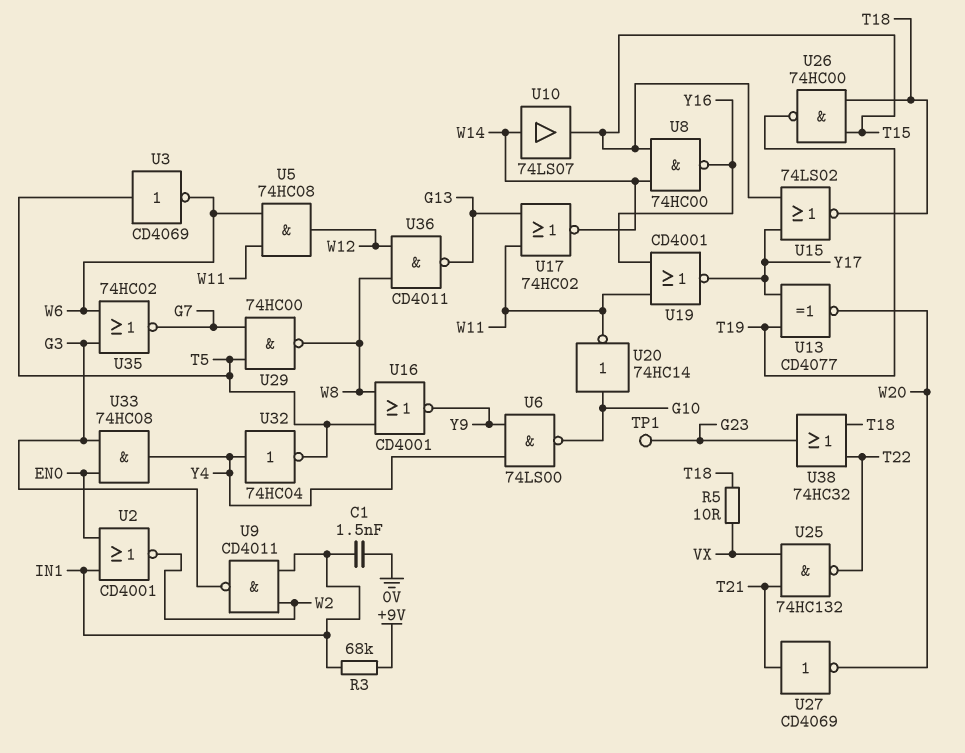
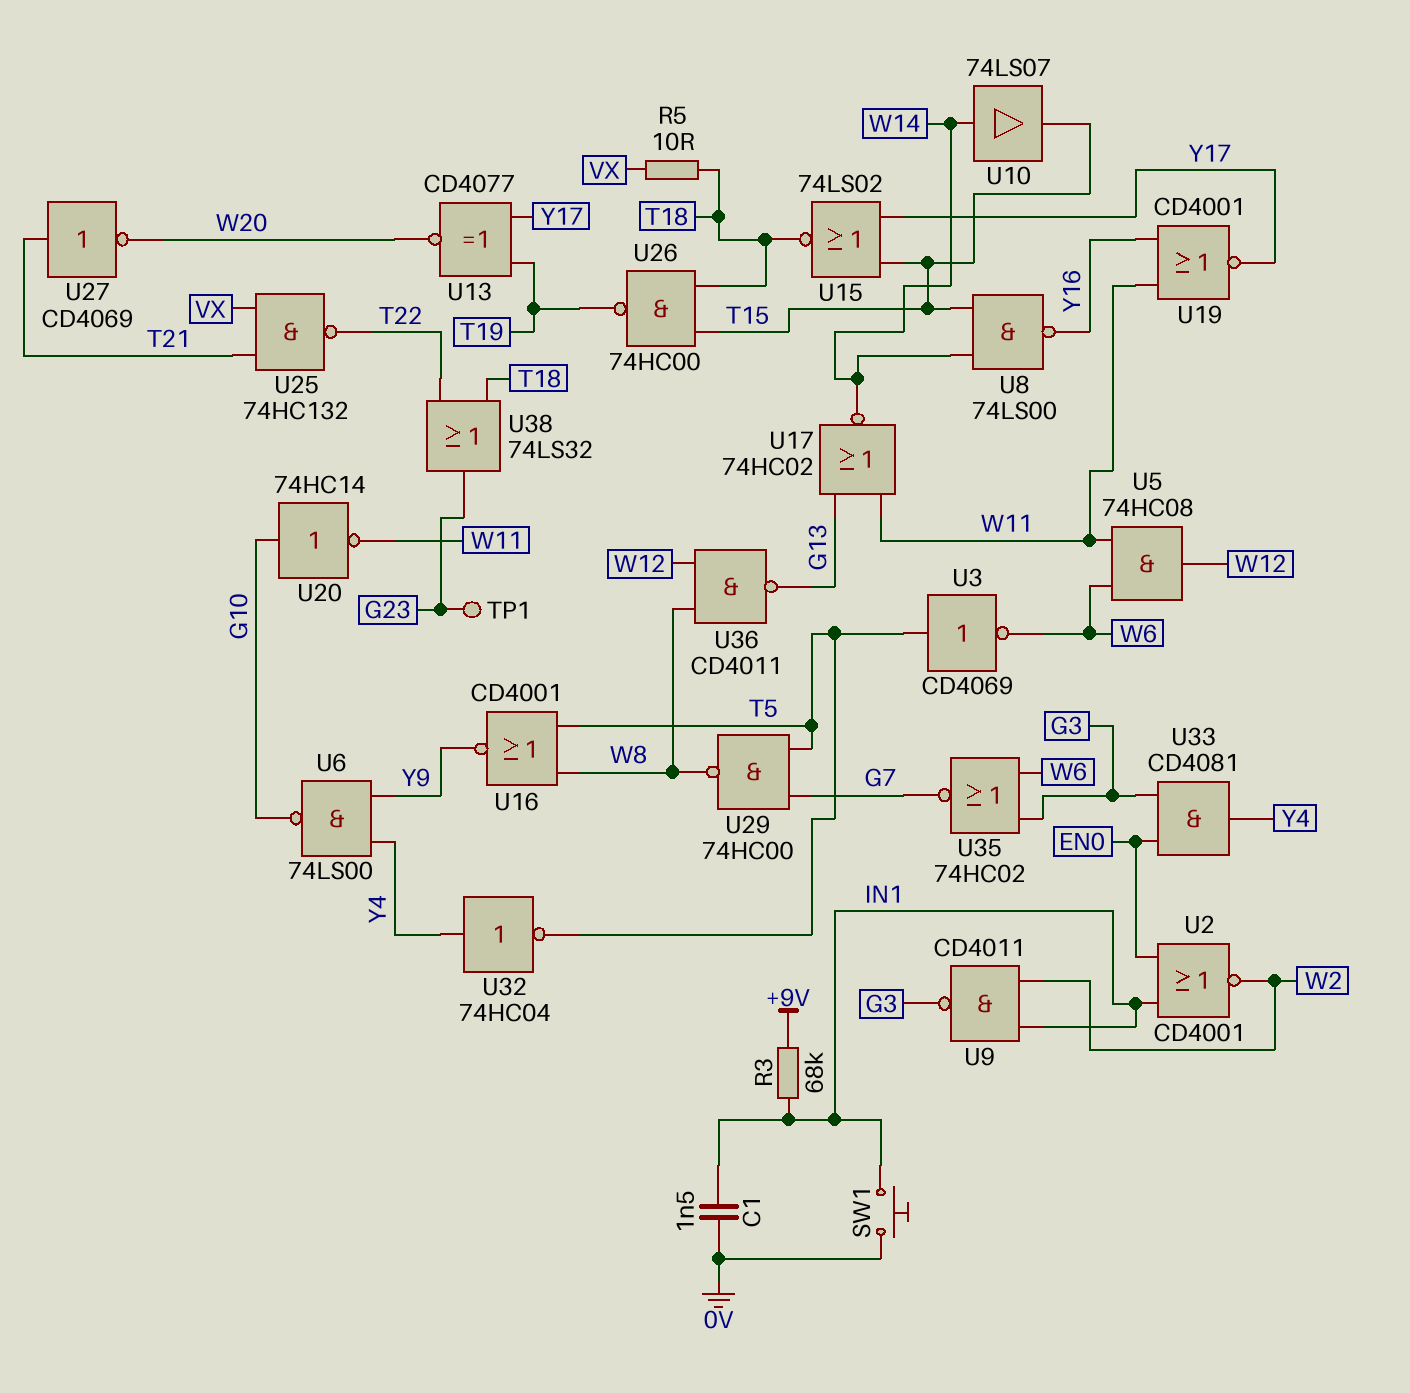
SW1: none -> button (0V, IN1)
U8: NAND 74HC00 (in T15, in W14, out Y16) -> NAND 74LS00 (in T15, in W14, out Y16)
U33: AND 74HC08 (in EN0, in G3, out Y4) -> AND CD4081 (in EN0, in G3, out Y4)
U38: OR 74HC32 (in T18, in T22, out G23) -> OR 74LS32 (in T18, in T22, out G23)

